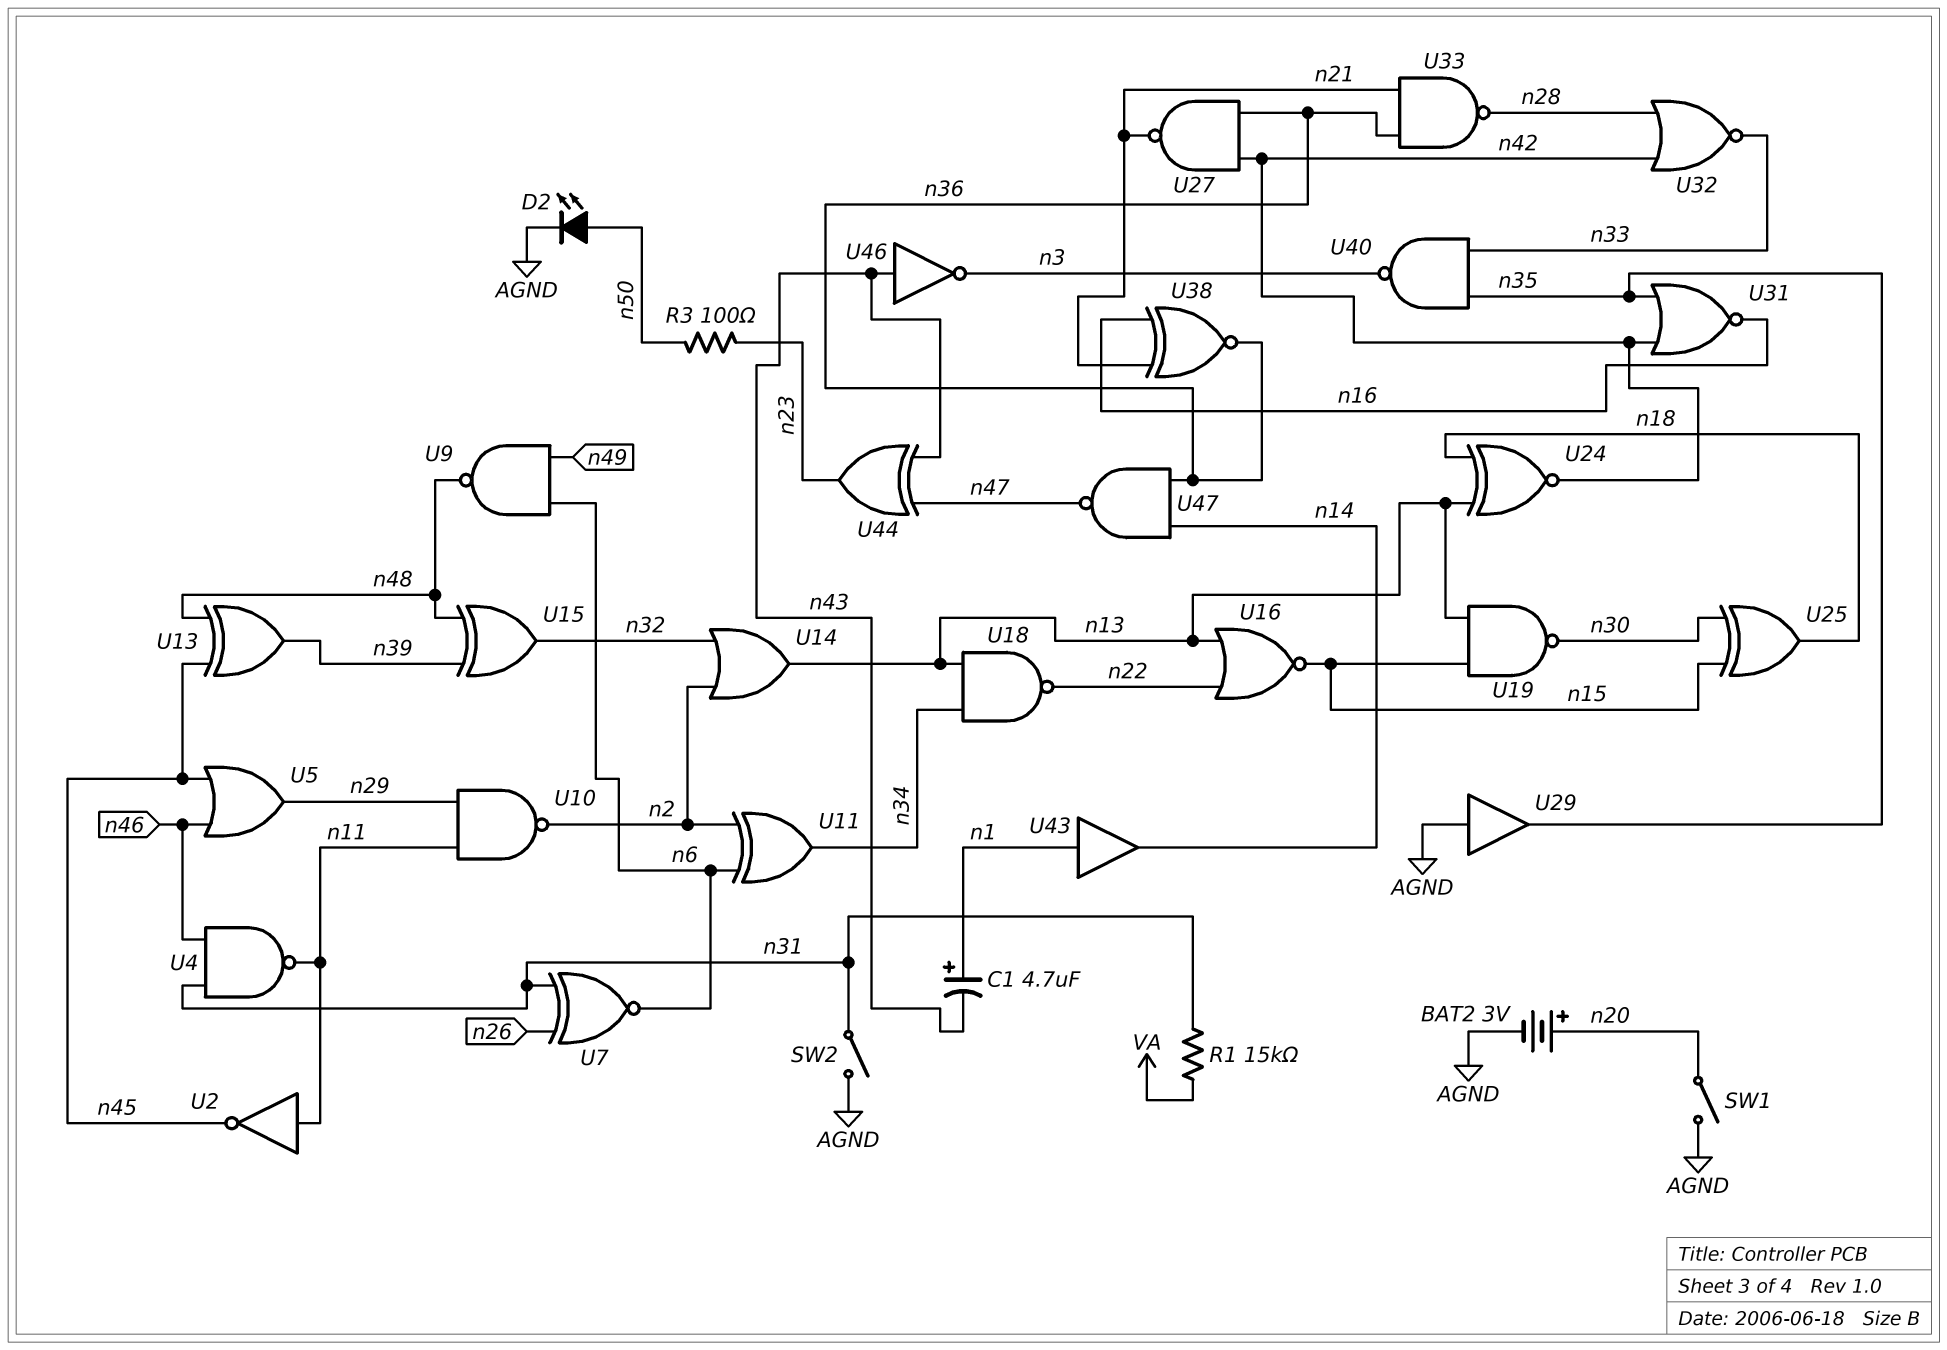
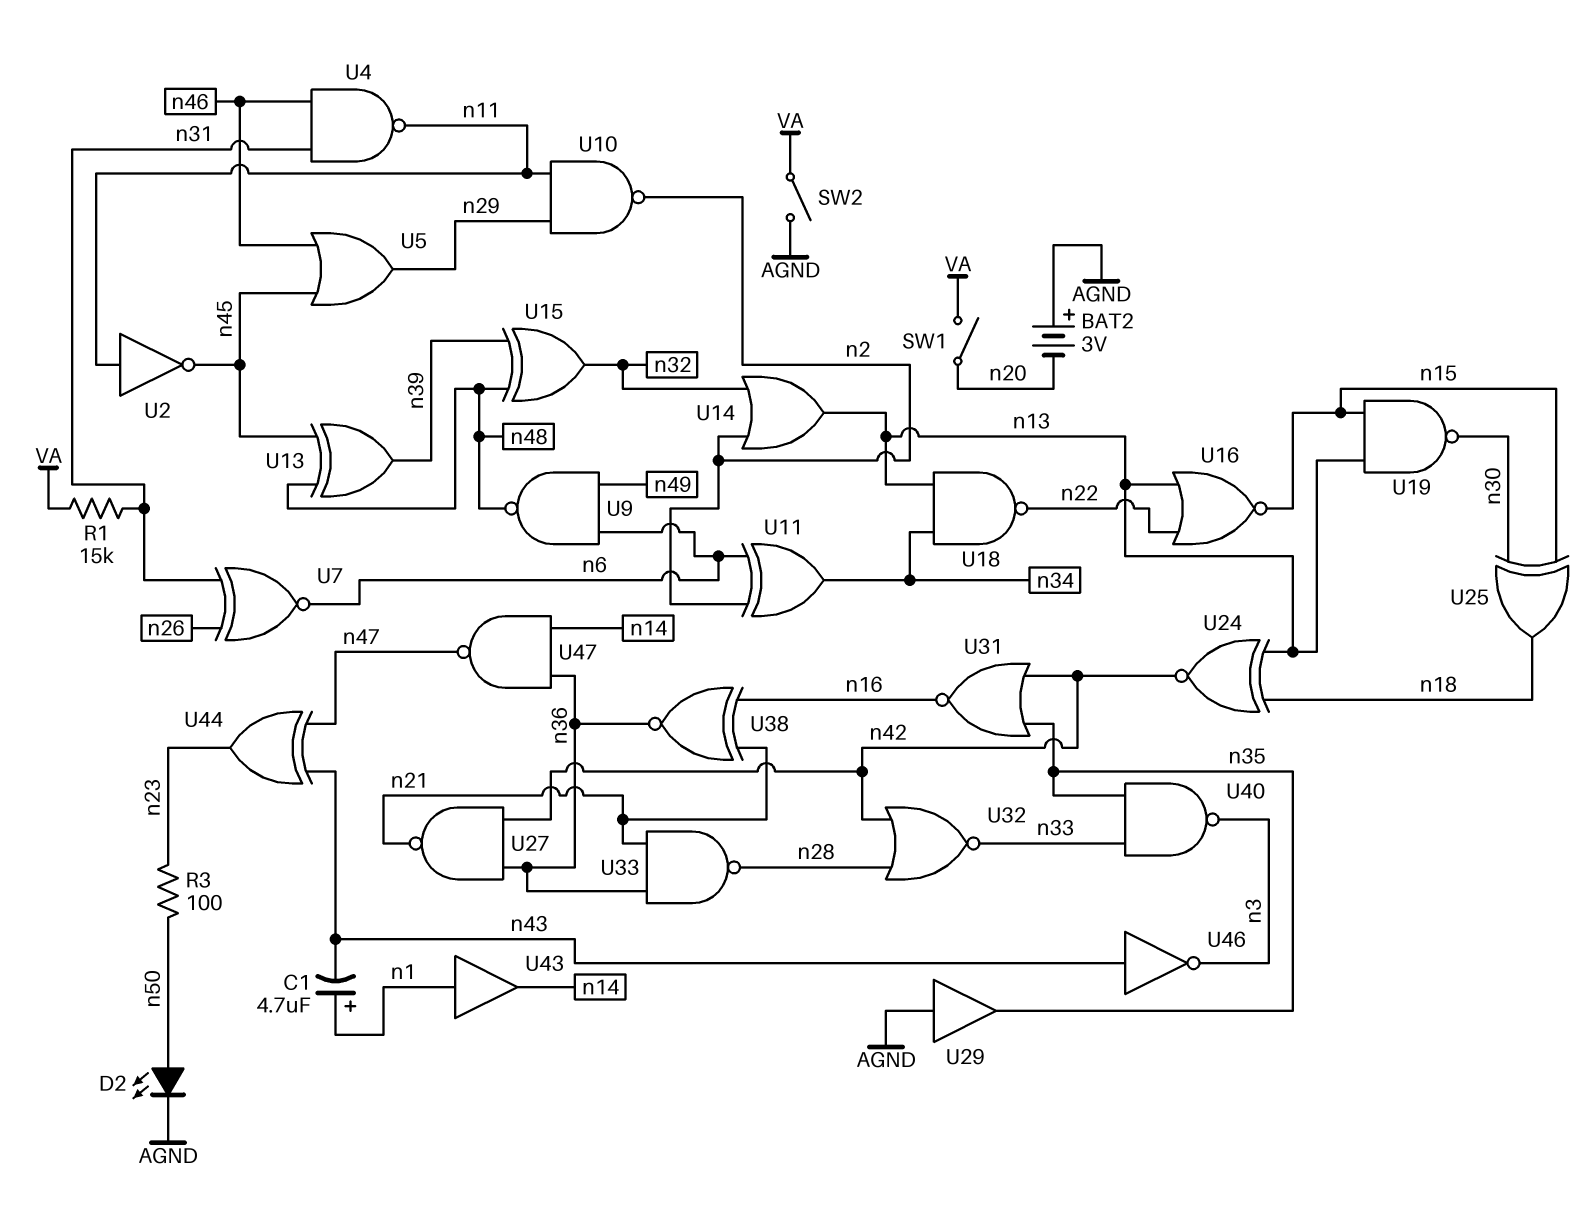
BAT2: 3V (plus n20, minus AGND) -> 3V (plus AGND, minus n20)
SW1: switch (AGND, n20) -> switch (VA, n20)
SW2: switch (AGND, n31) -> switch (AGND, VA)

